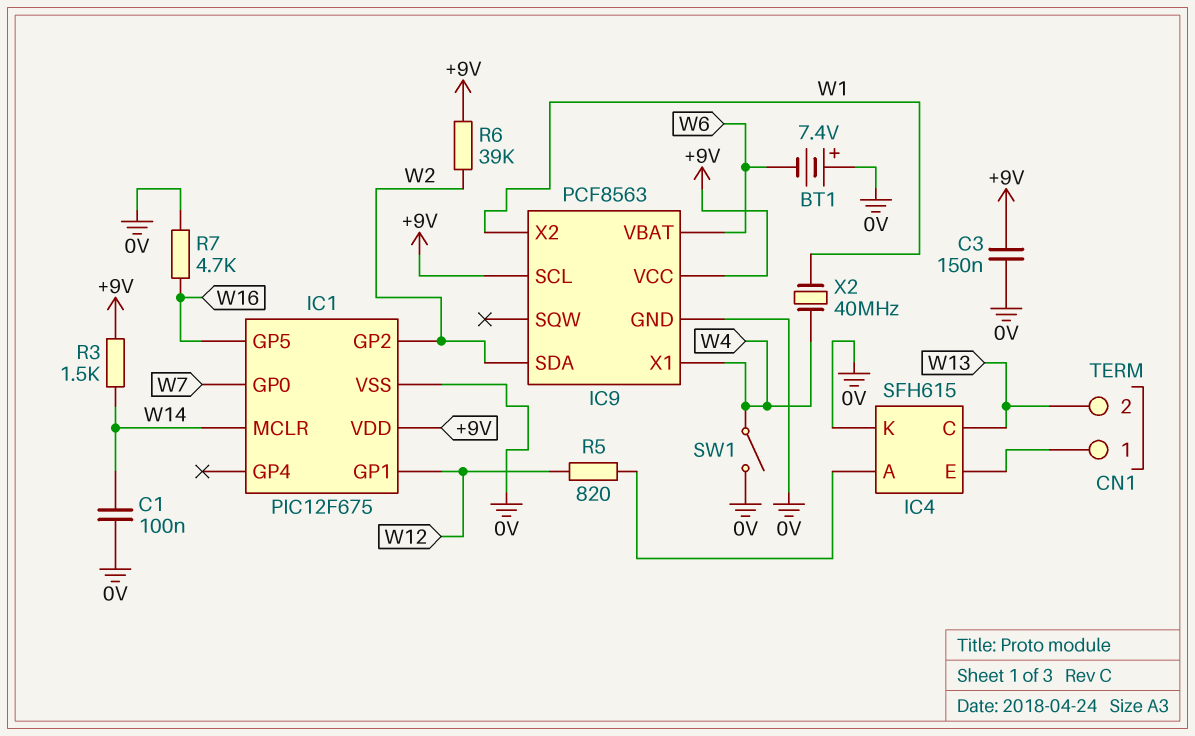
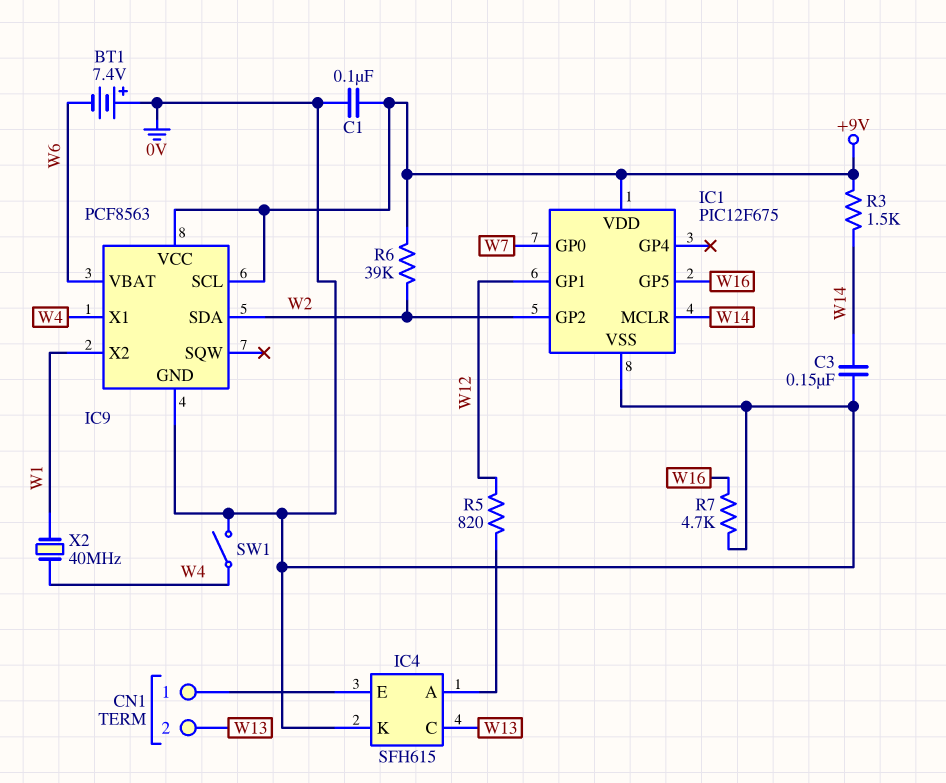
C1: 100nF (0V, W14) -> 100nF (+9V, 0V)
C3: 150nF (+9V, 0V) -> 150nF (0V, W14)

